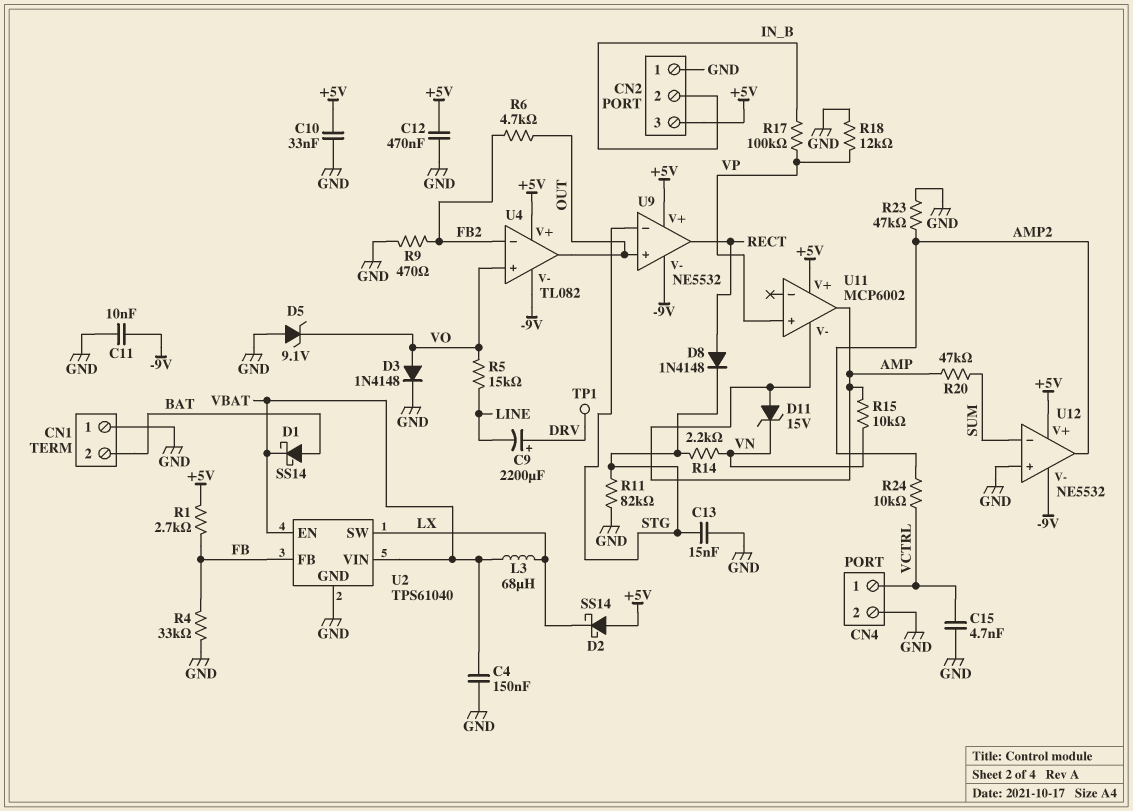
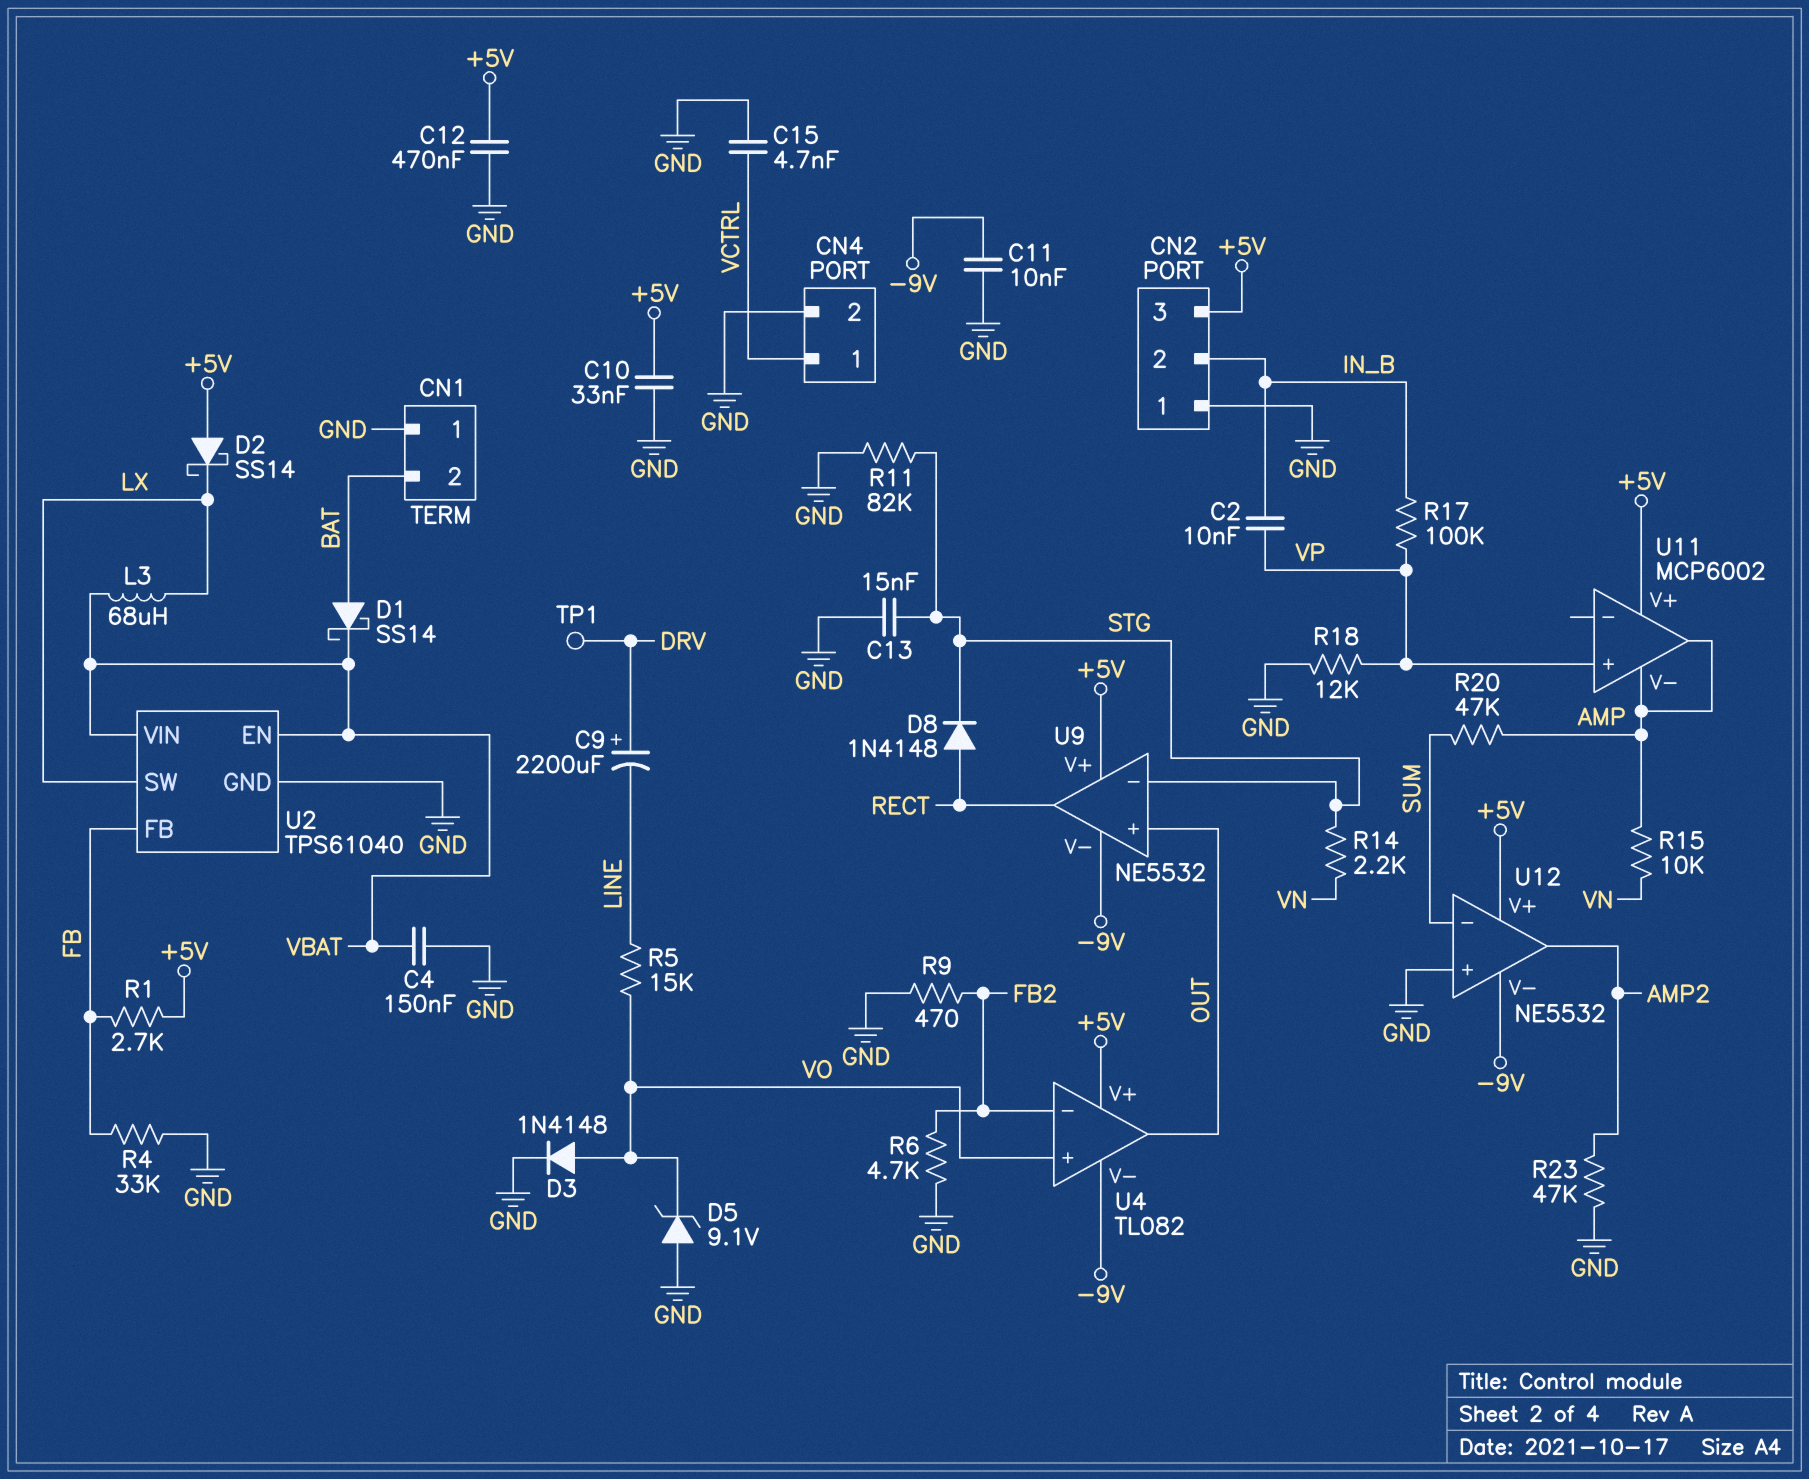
C2: none -> 10nF (IN_B, VP)
D11: zener 15V (A AMP, K VN) -> none
R6: 4.7k (FB2, OUT) -> 4.7k (FB2, GND)
R24: 10k (AMP2, VCTRL) -> none

